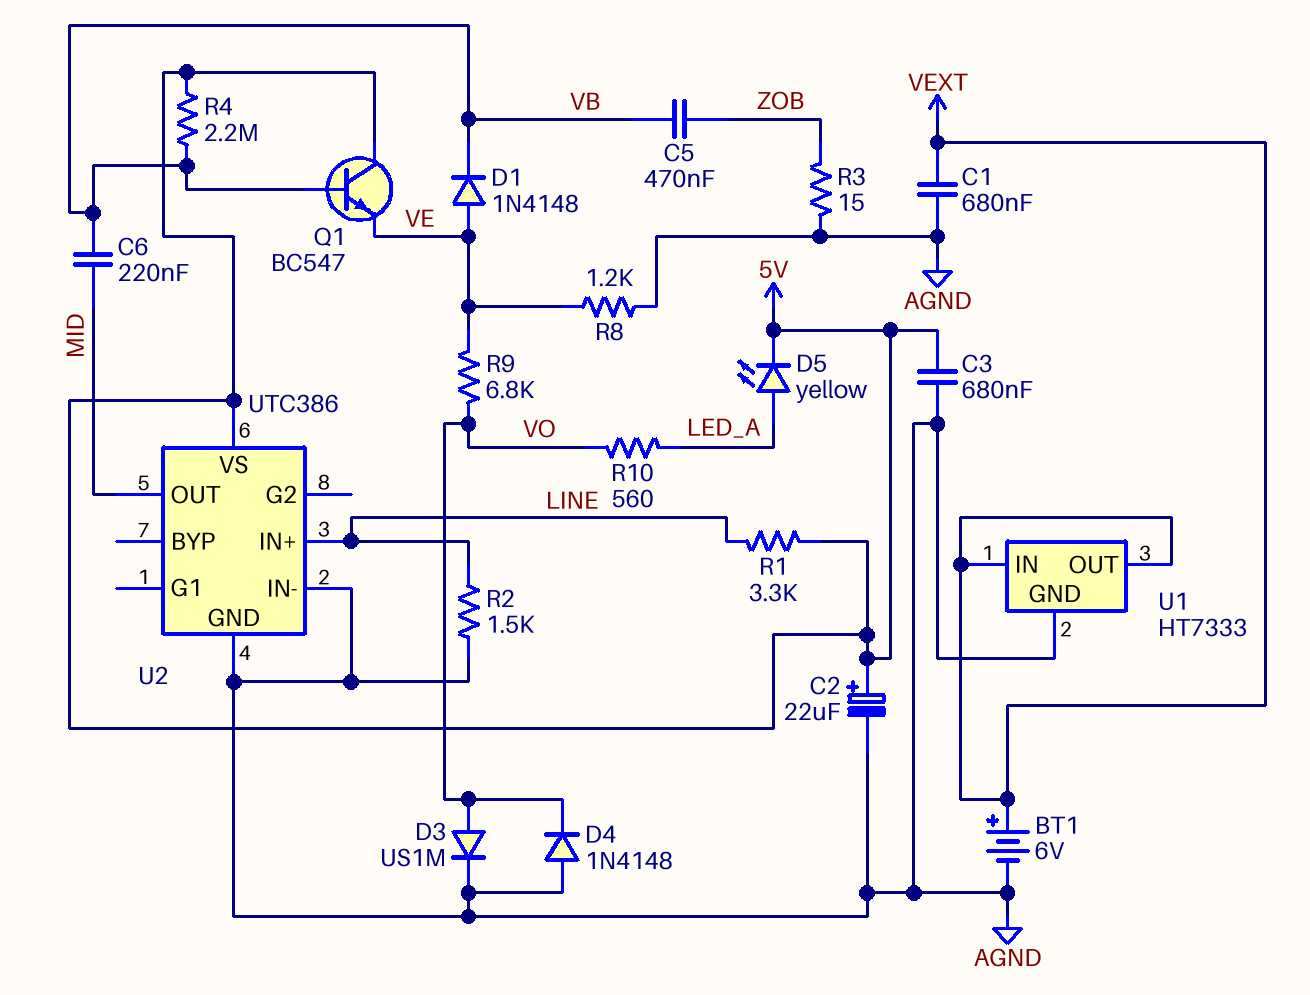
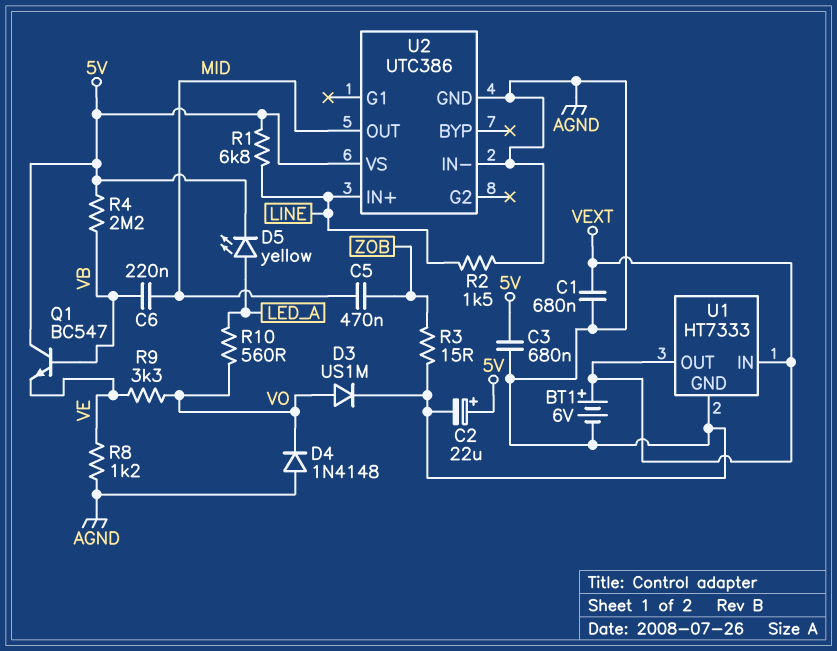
C5: 470nF (VB, ZOB) -> 470nF (MID, ZOB)
D1: diode 1N4148 (A VE, K VB) -> none
R1: 3.3k (5V, LINE) -> 6.8k (5V, LINE)
R9: 6.8k (VE, VO) -> 3.3k (VE, VO)

